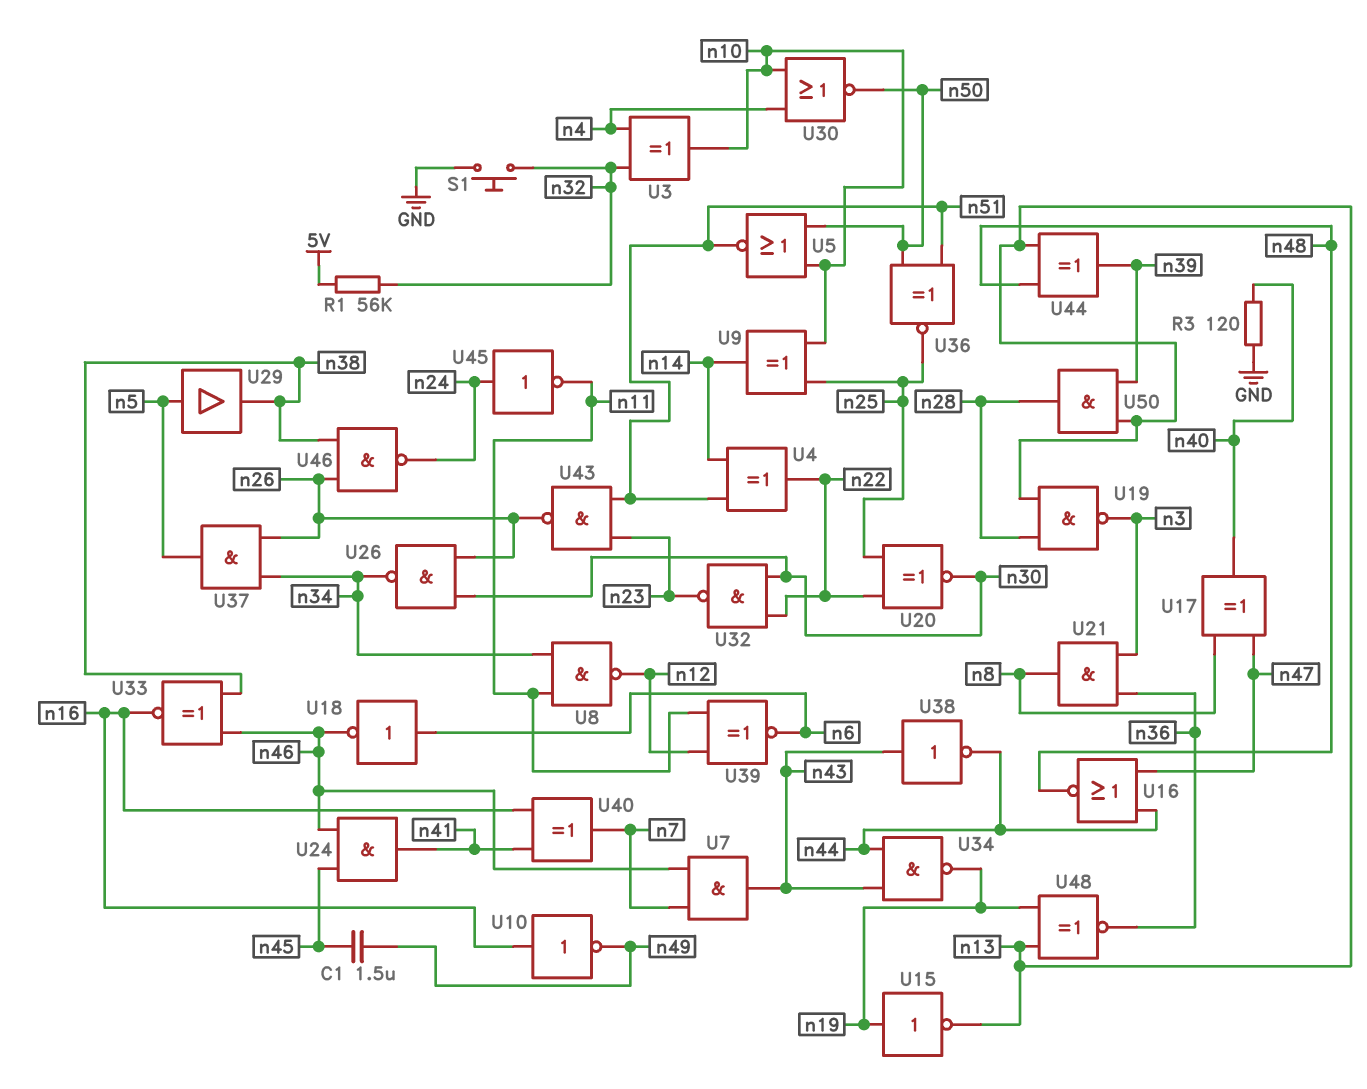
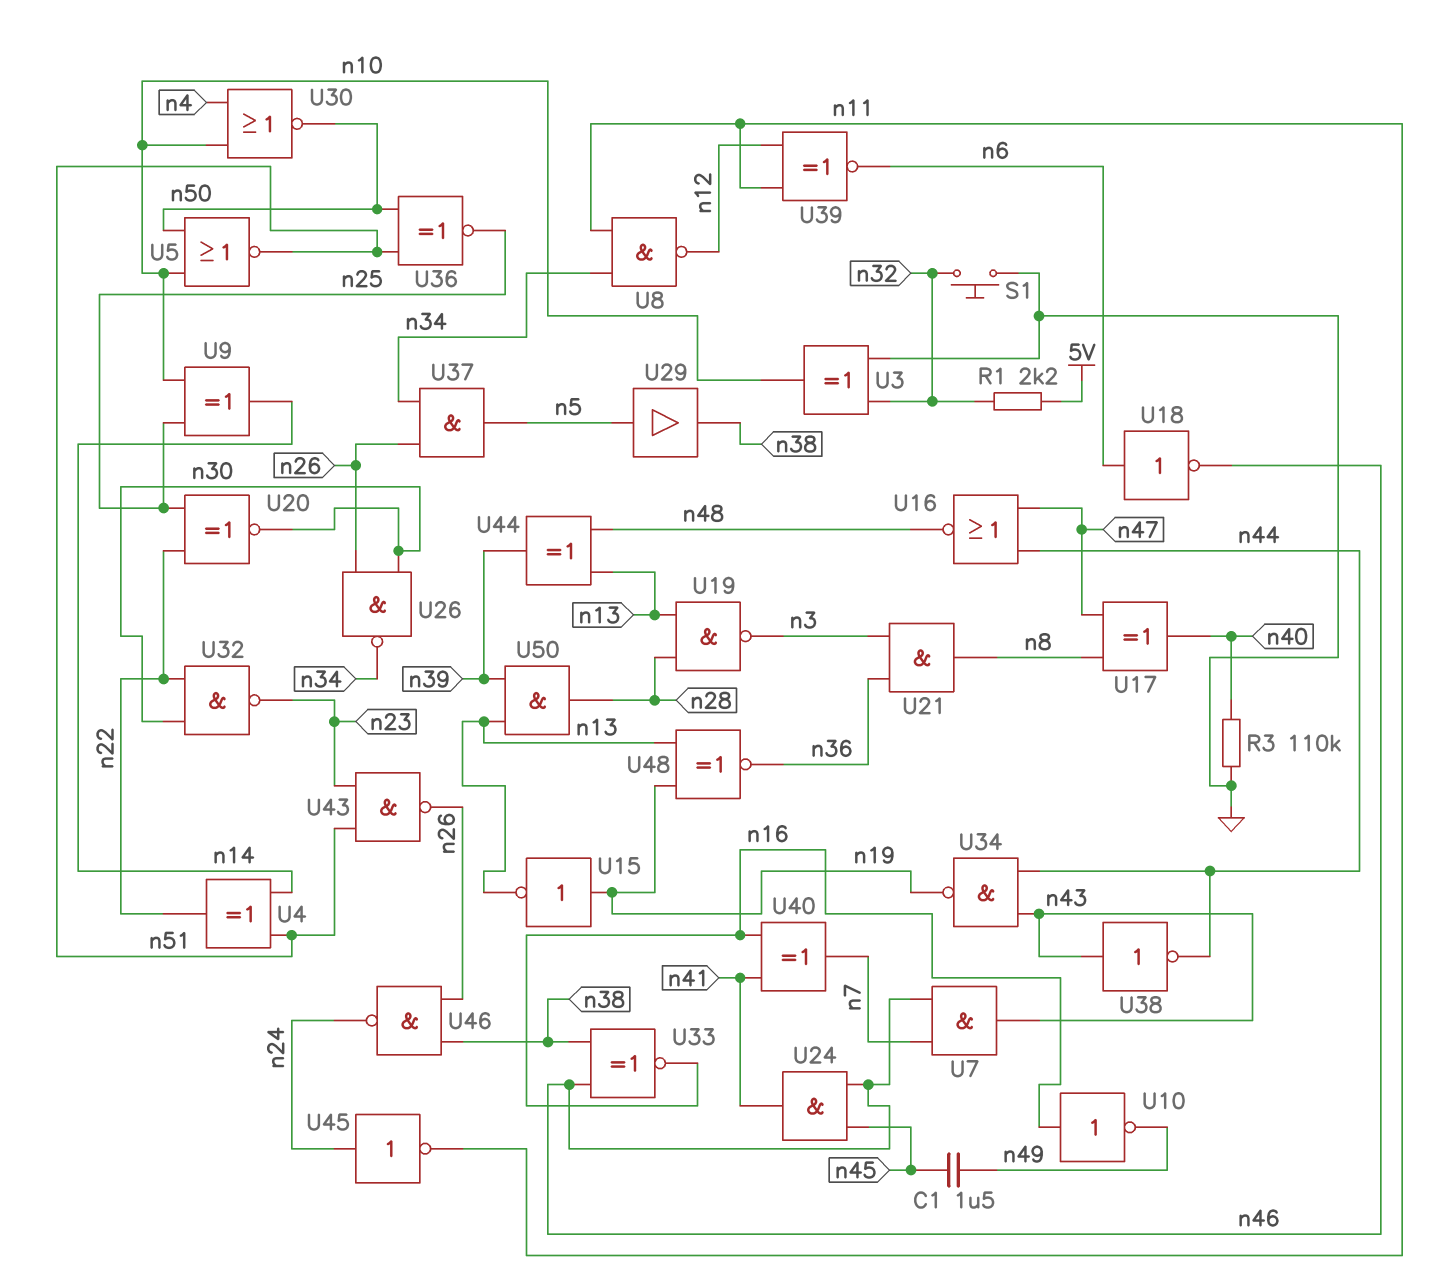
R1: 56k (5V, n32) -> 2.2k (5V, n32)
R3: 120 (GND, n40) -> 110k (GND, n40)
U3: XOR (in n4, in n32, out n10) -> XOR (in GND, in n32, out n10)

